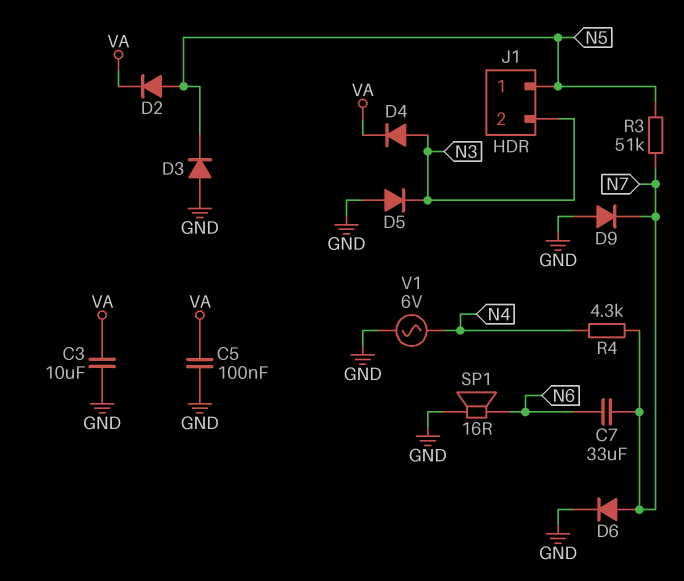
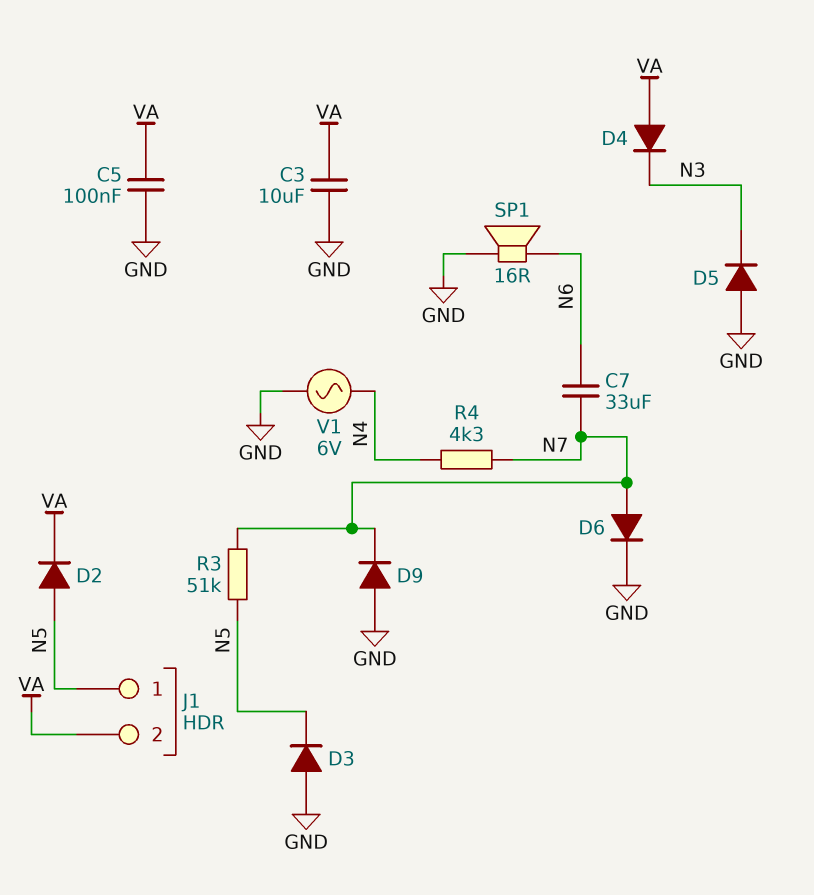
D4: diode (A N3, K VA) -> diode (A VA, K N3)
J1 pin 2: N3 -> VA

